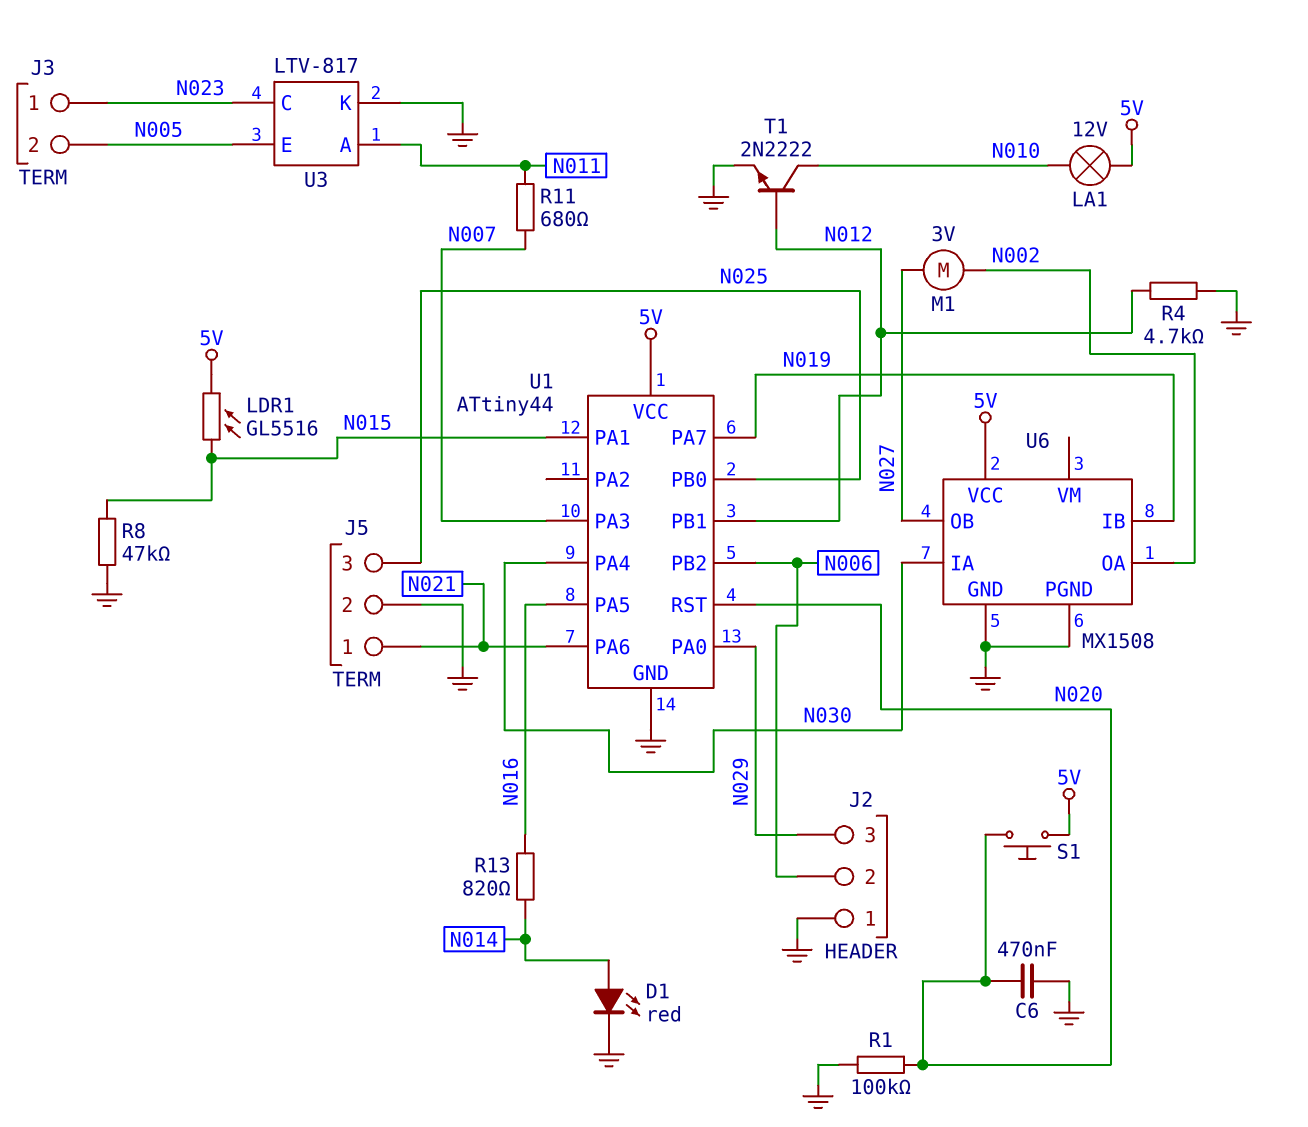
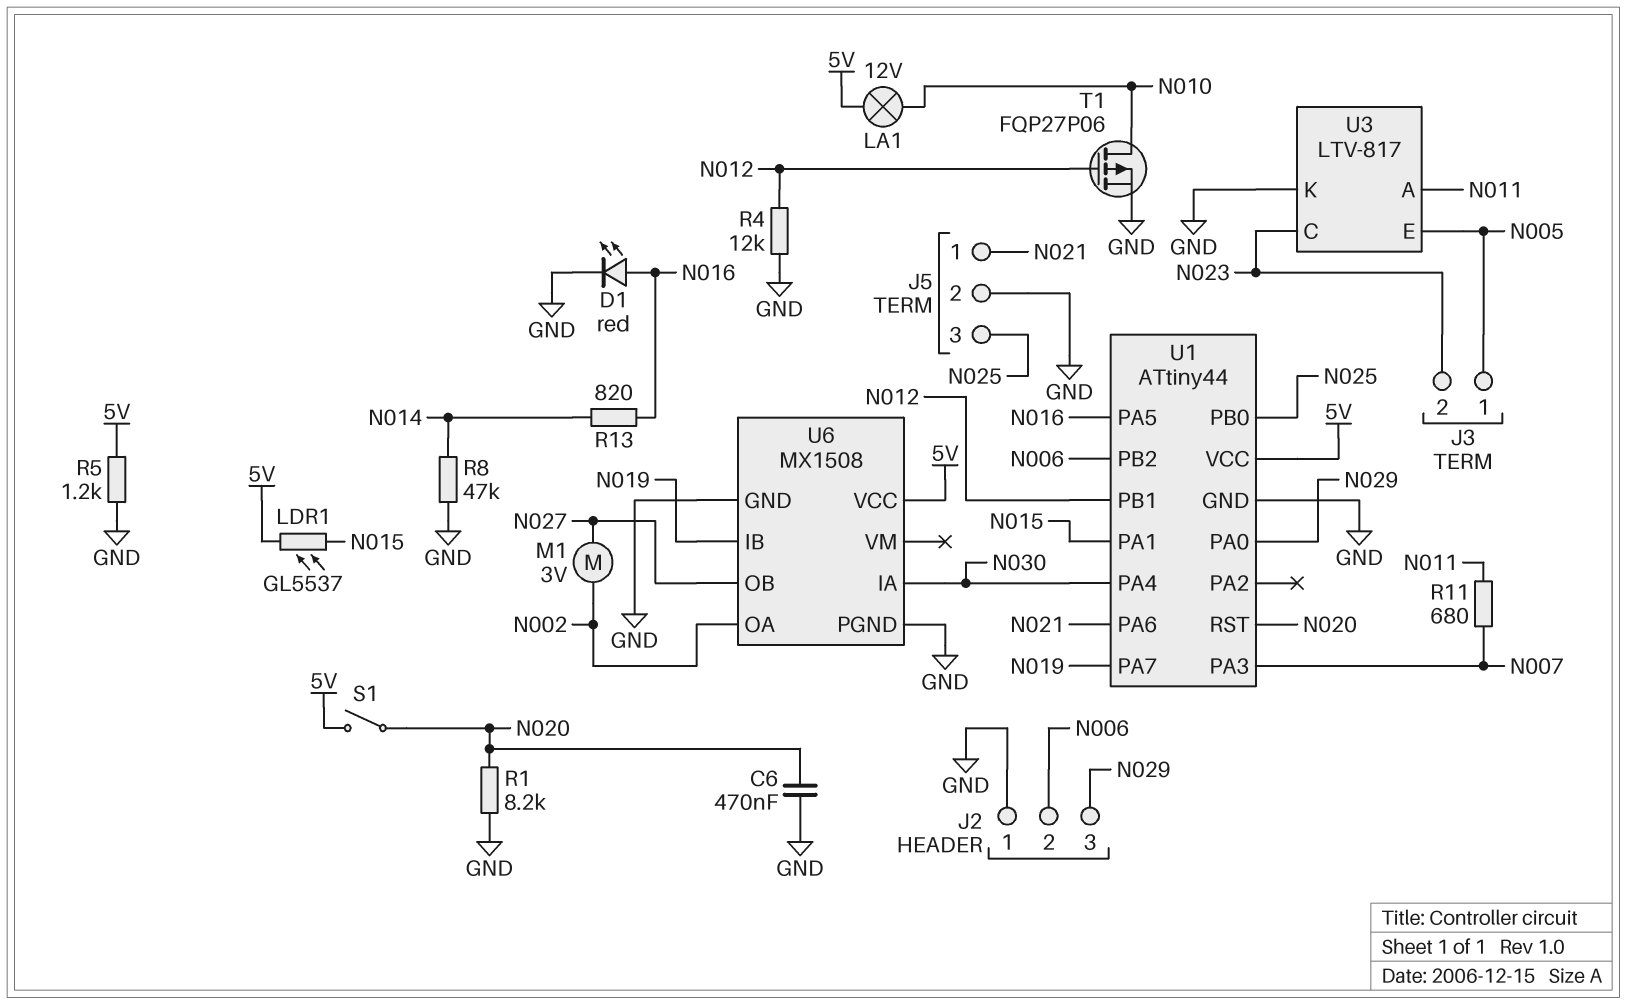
D1: LED red (A N014, K GND) -> LED red (A N016, K GND)
J3 pin 1: N023 -> N005
J3 pin 2: N005 -> N023
LDR1: GL5516 (5V, N015) -> GL5537 (5V, N015)
R1: 100k (GND, N020) -> 8.2k (GND, N020)
R4: 4.7k (GND, N012) -> 12k (GND, N012)
R5: none -> 1.2k (5V, GND)
R8: 47k (GND, N015) -> 47k (GND, N014)
S1: button (5V, N020) -> switch (5V, N020)
T1: NPN 2N2222 (B N012, C N010, E GND) -> PMOS FQP27P06 (G N012, D N010, S GND)

